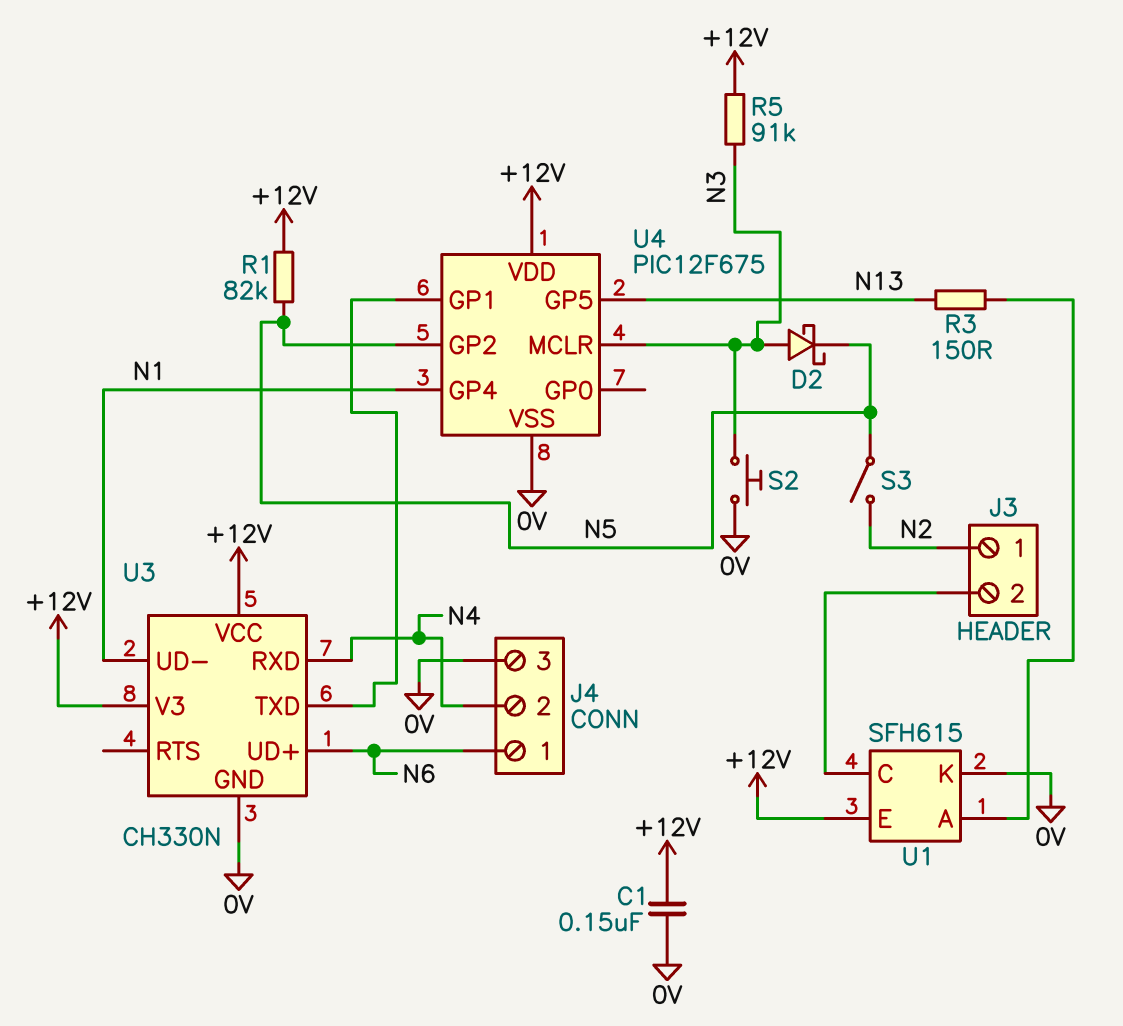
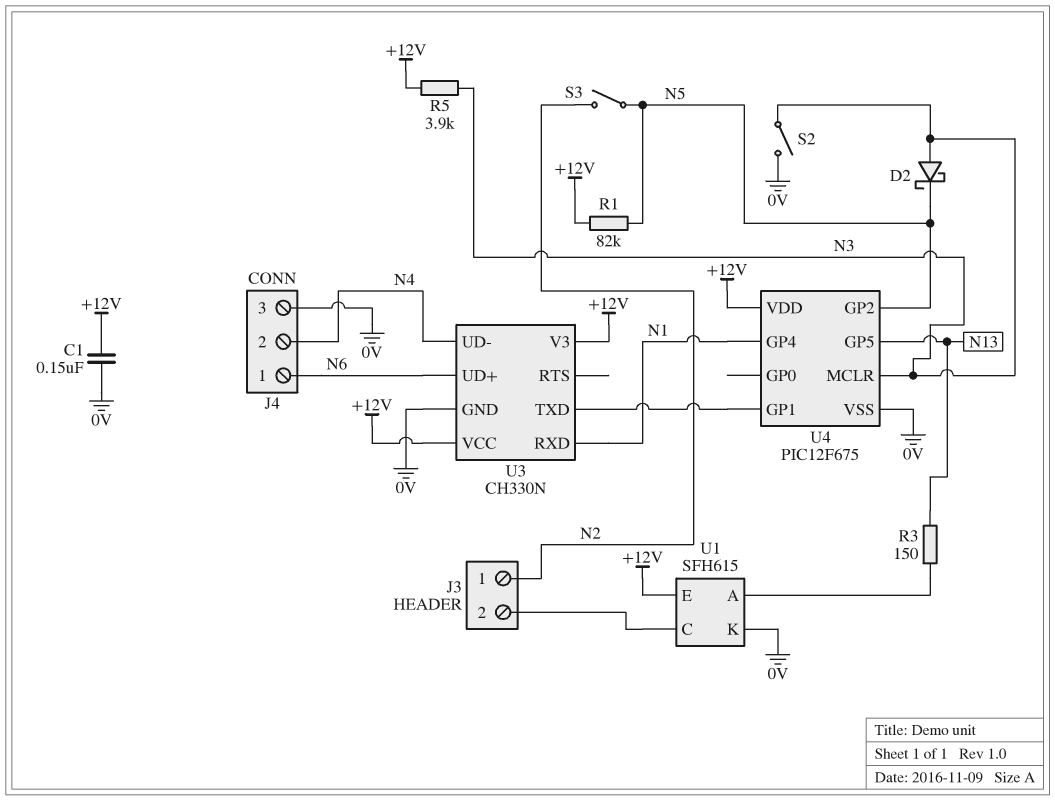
R5: 91k (+12V, N3) -> 3.9k (+12V, N3)
S2: button (0V, N3) -> switch (0V, N3)
U3 pin RXD: N4 -> N1
U3 pin UD-: N1 -> N4

